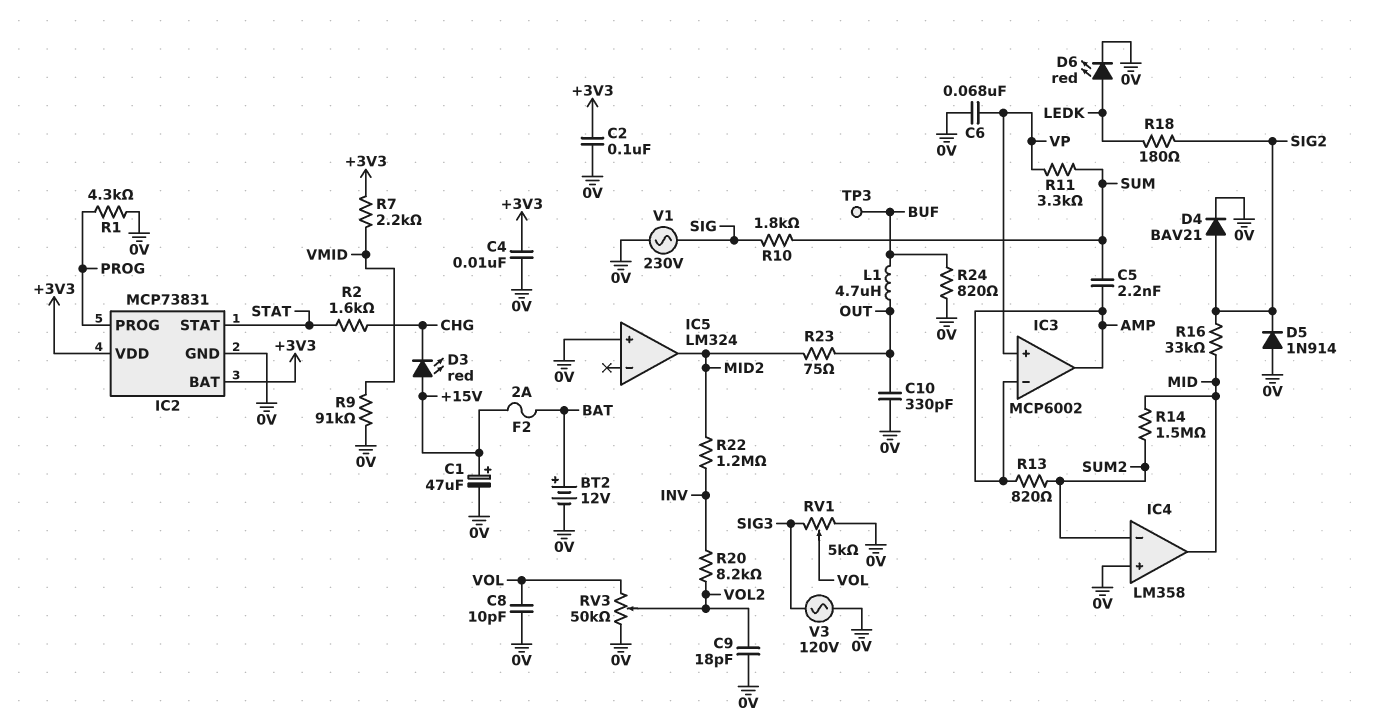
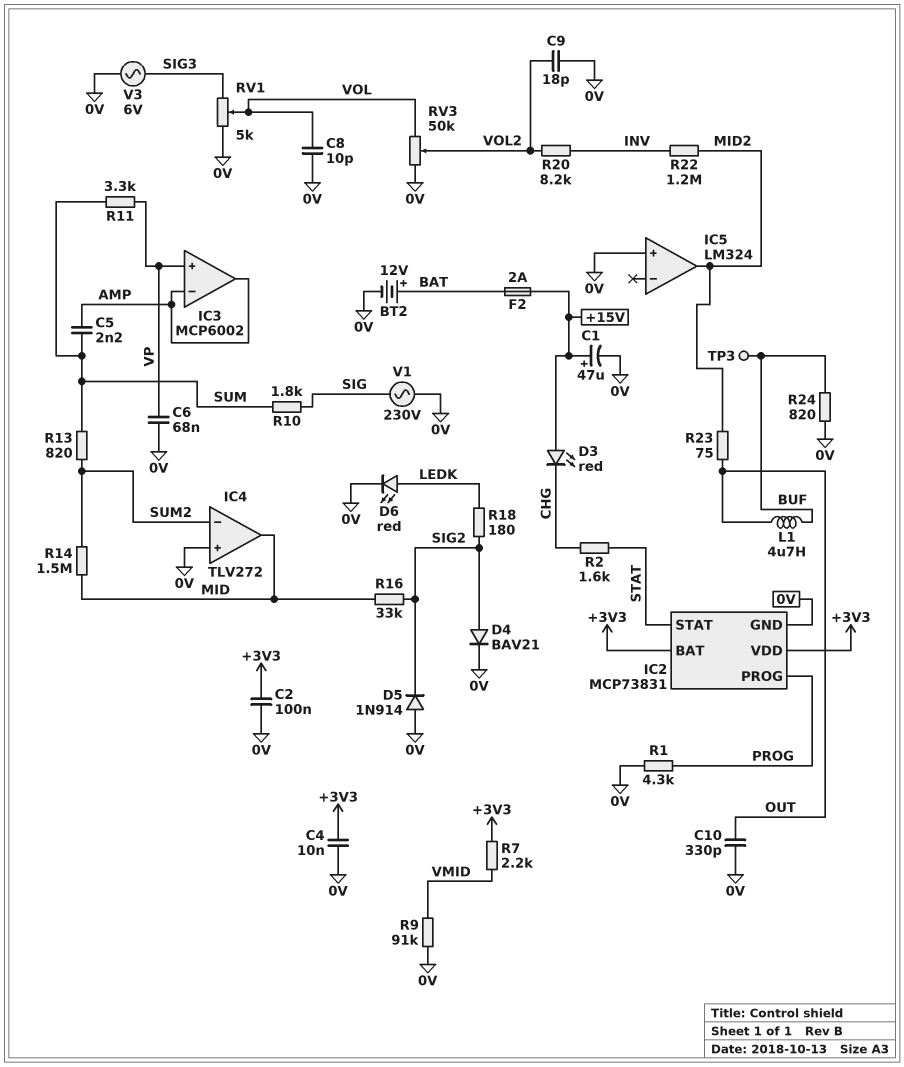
IC4: LM358 -> TLV272
R13: 820 (AMP, SUM2) -> 820 (SUM, SUM2)
V3: AC 120V (0V, SIG3) -> AC 6V (0V, SIG3)

